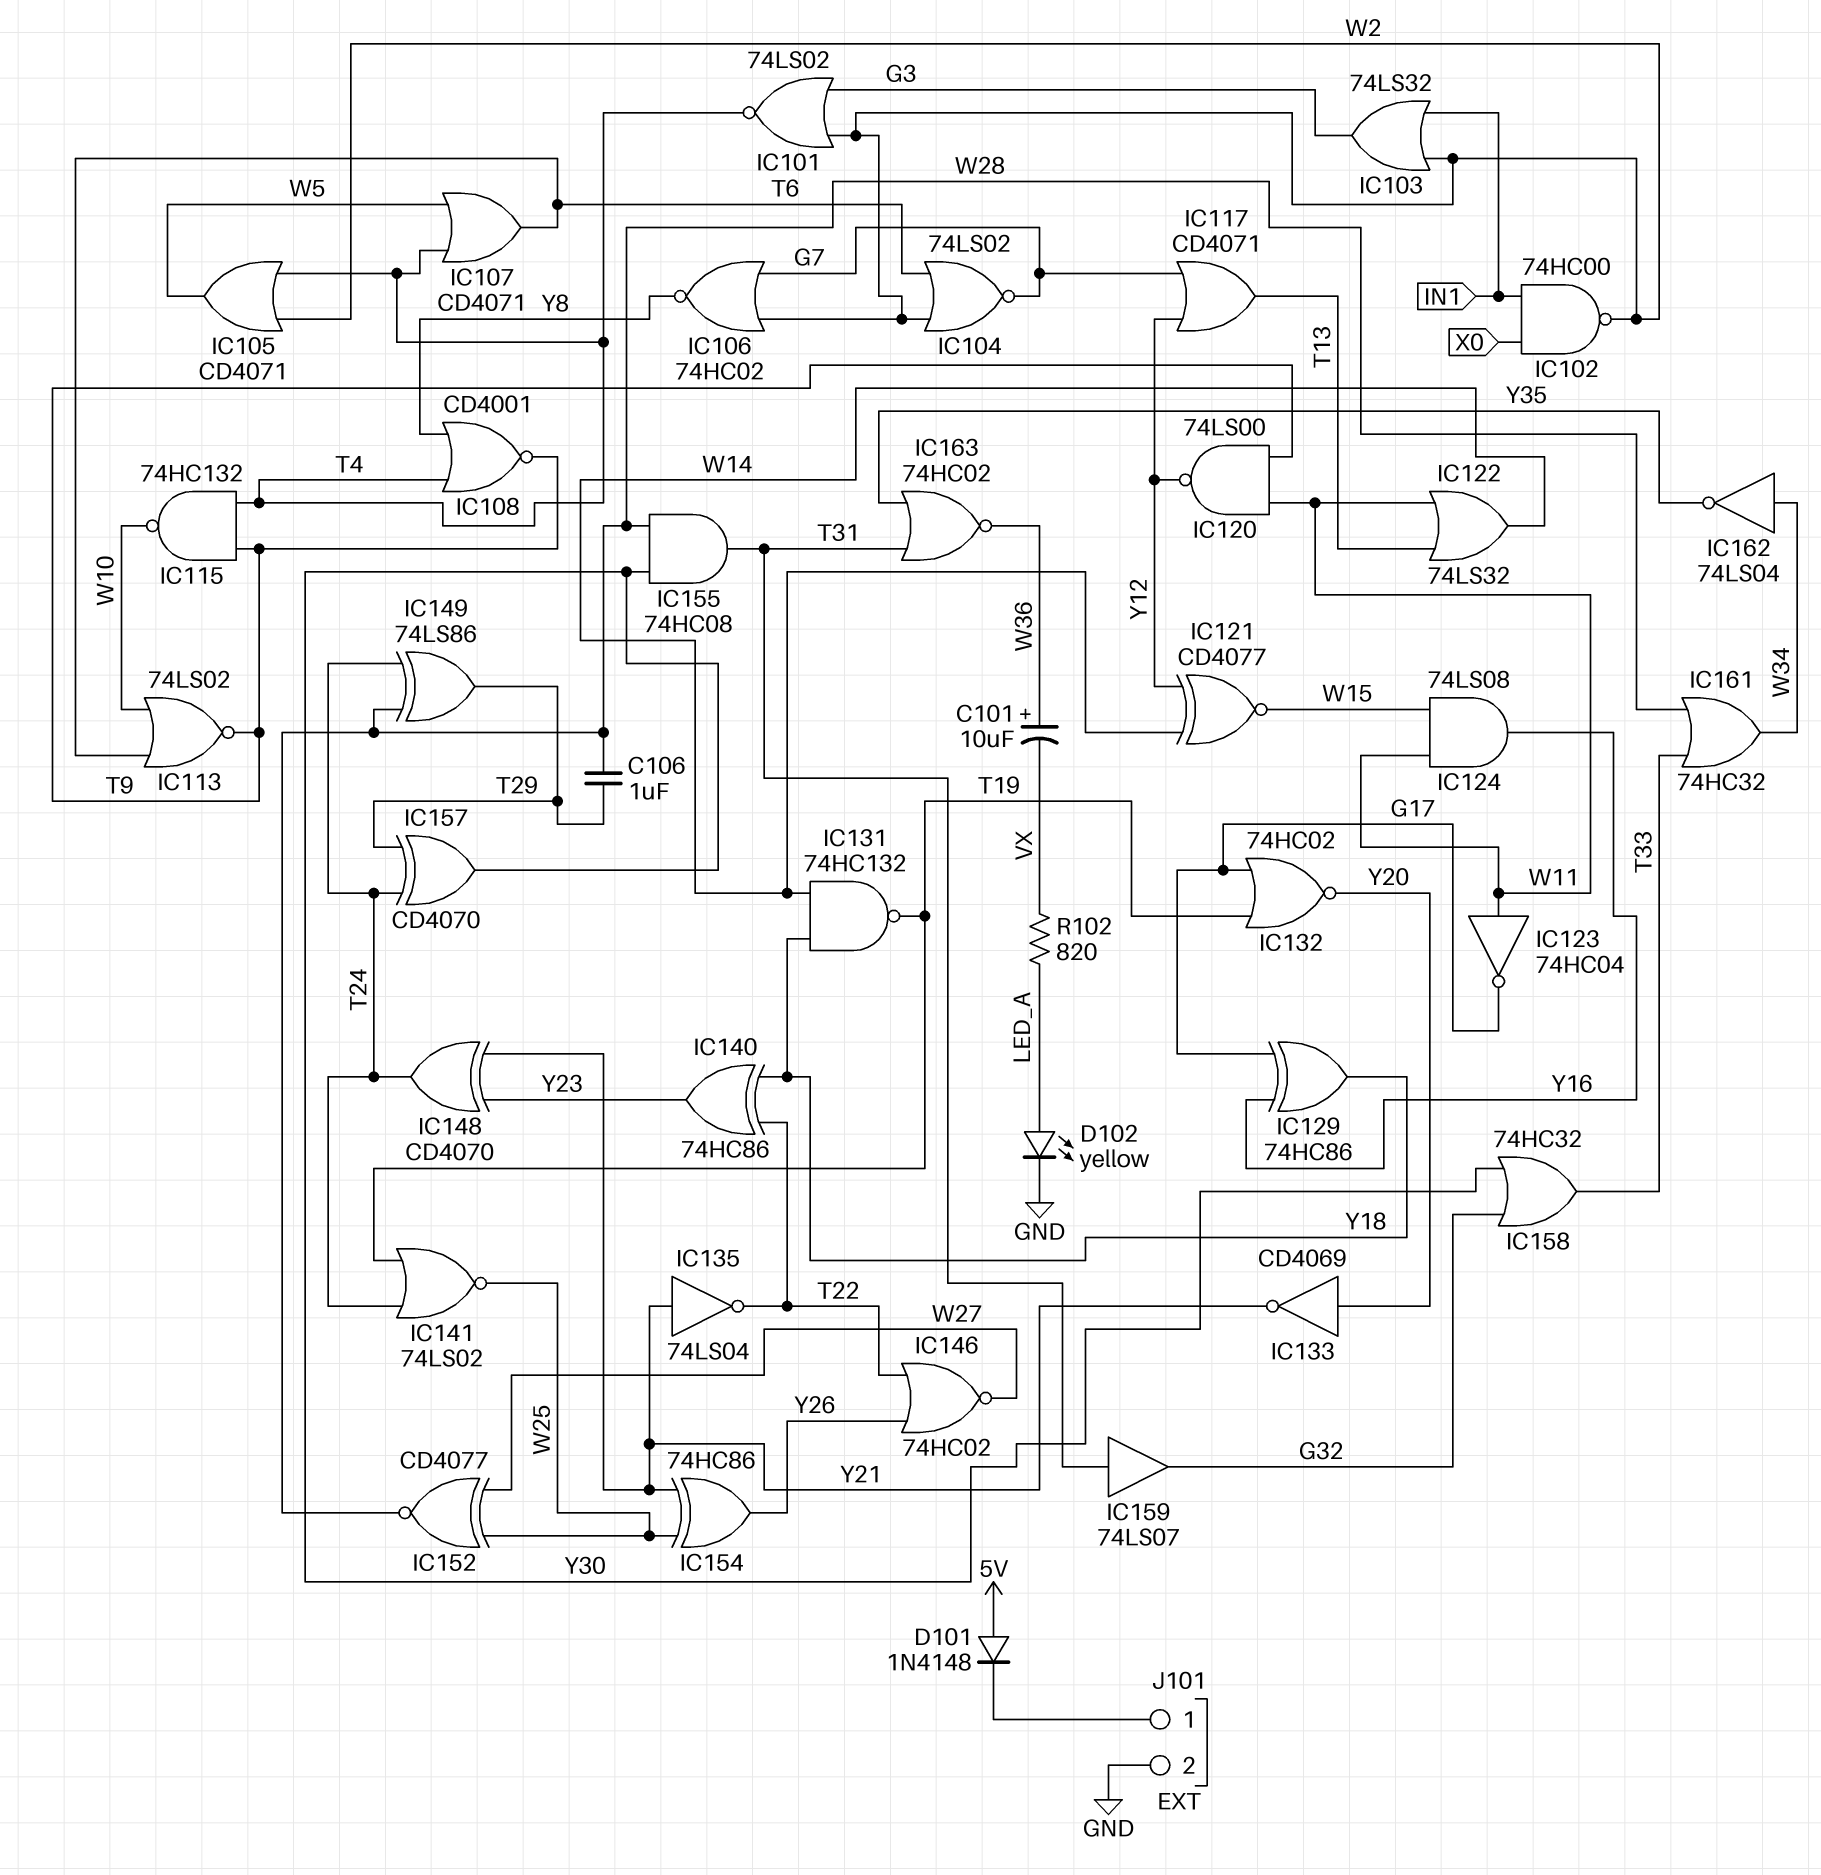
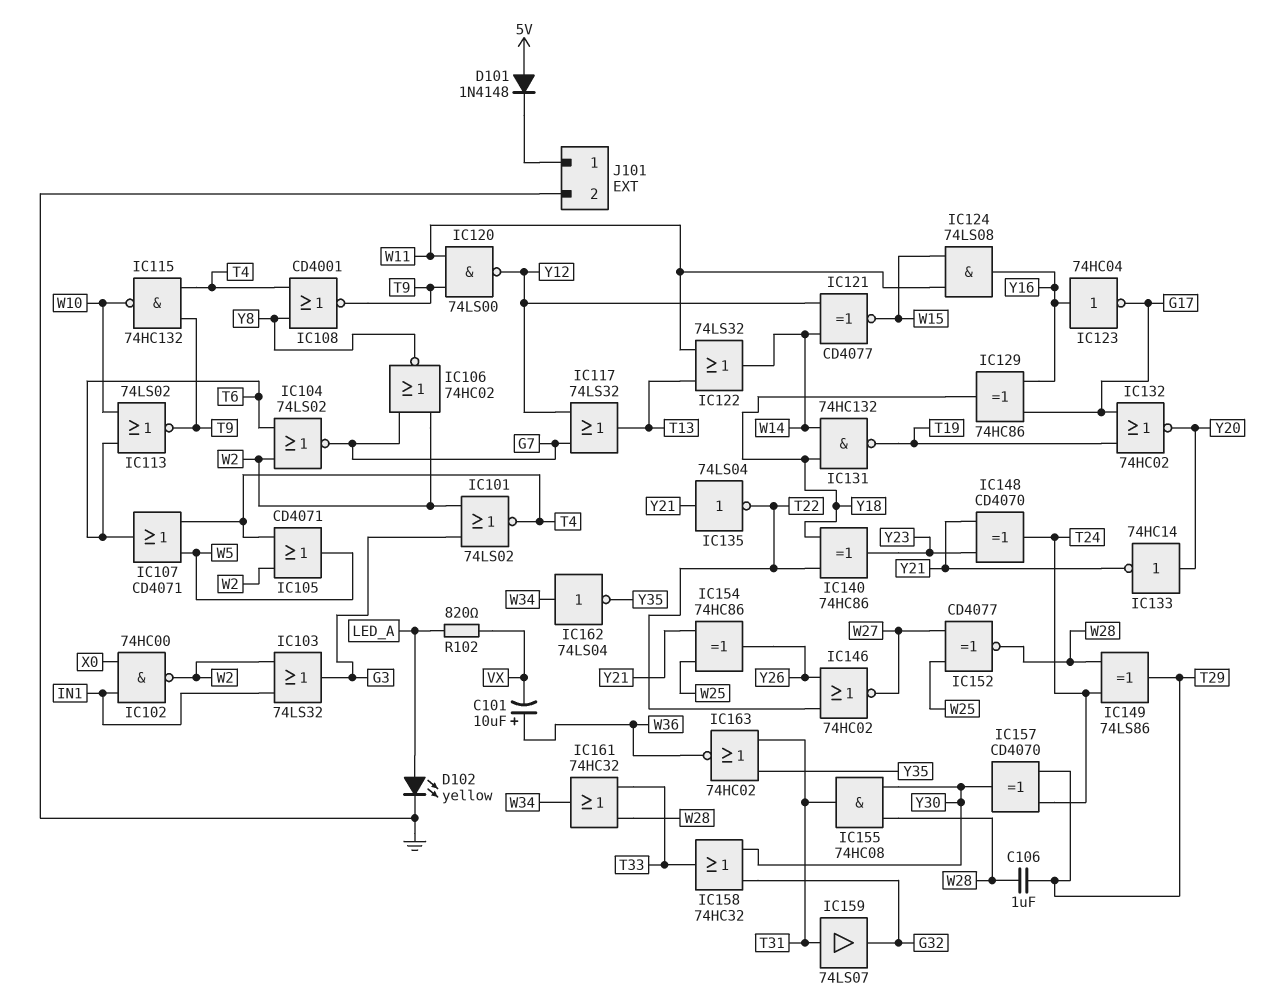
IC117: OR CD4071 (in G7, in Y12, out T13) -> OR 74LS32 (in G7, in Y12, out T13)
IC123: NOT 74HC04 (in W11, out G17) -> NOT 74HC04 (in Y16, out G17)
IC133: NOT CD4069 (in Y20, out Y21) -> NOT 74HC14 (in Y20, out Y21)
IC141: NOR 74LS02 (in T19, in T24, out W25) -> none

